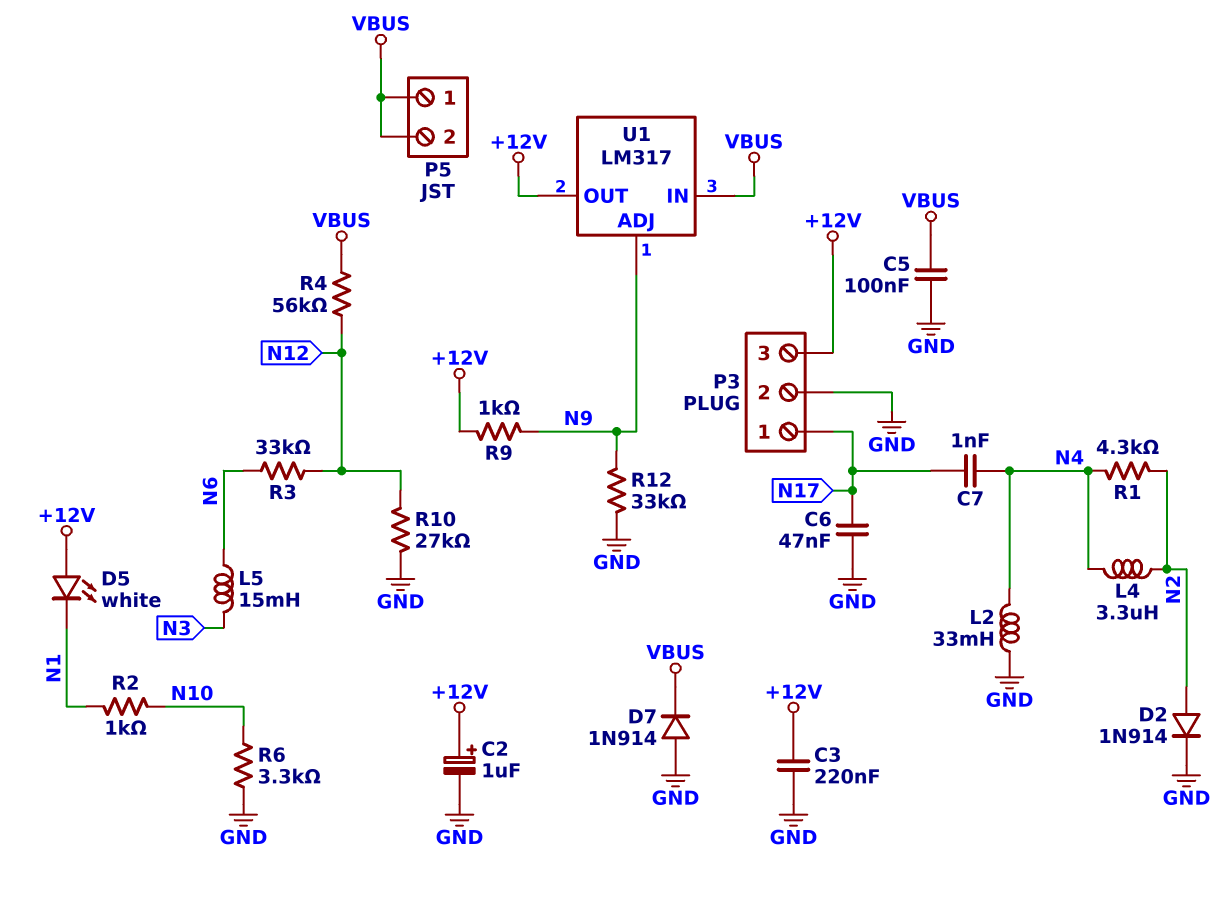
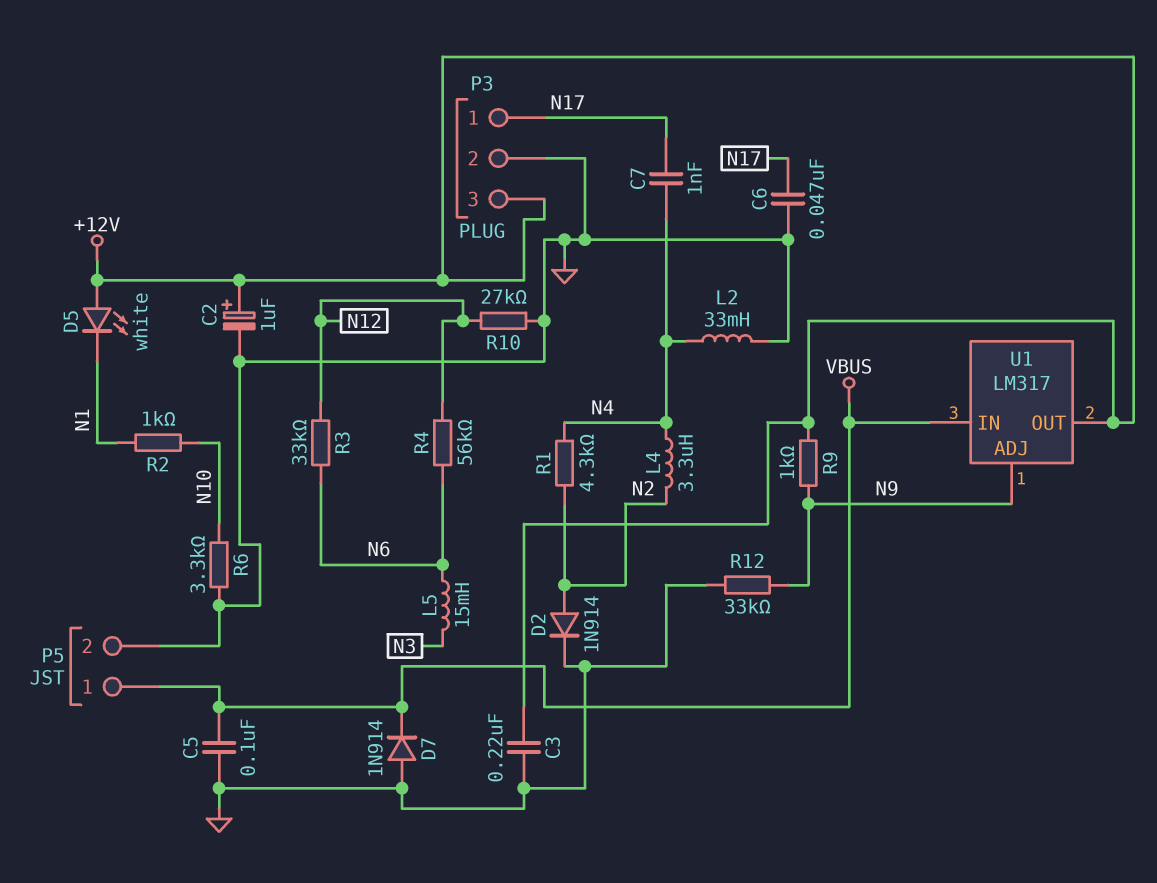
P5 pin 2: VBUS -> GND
R4: 56k (N12, VBUS) -> 56k (N6, N12)

